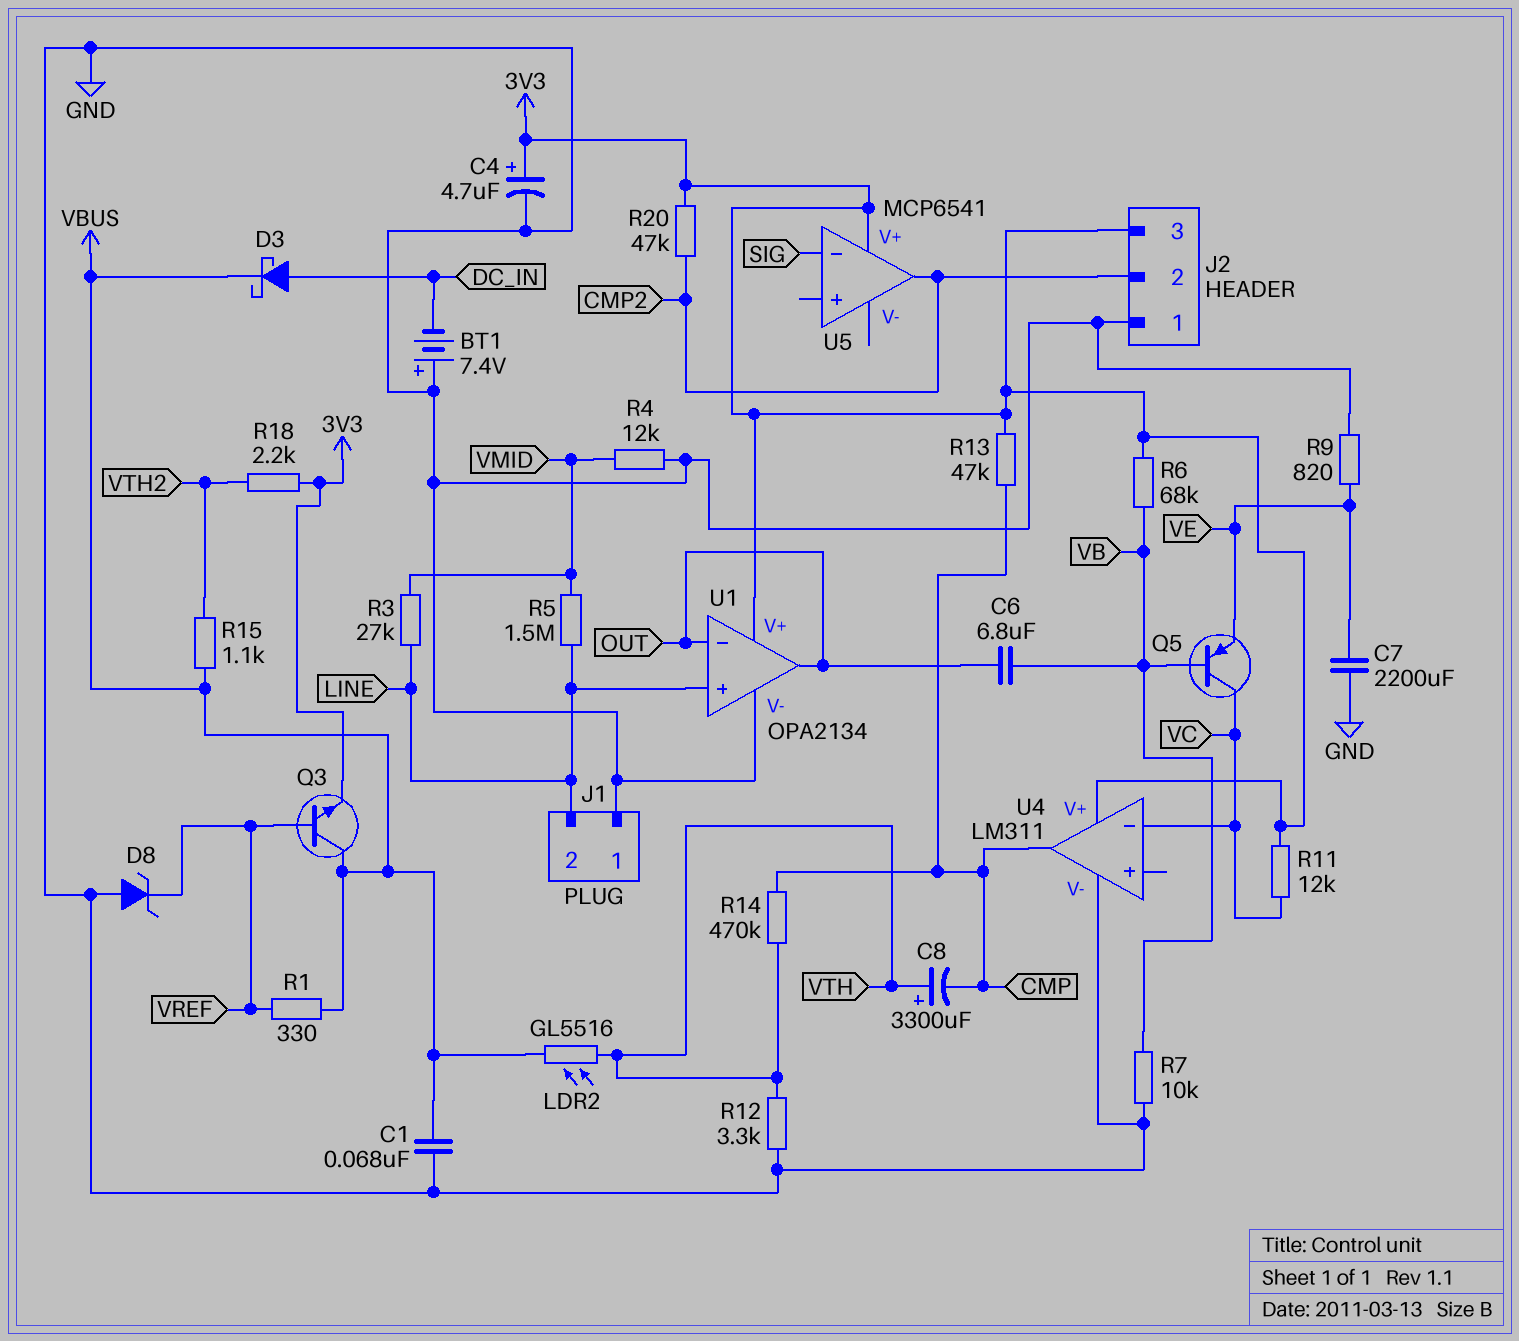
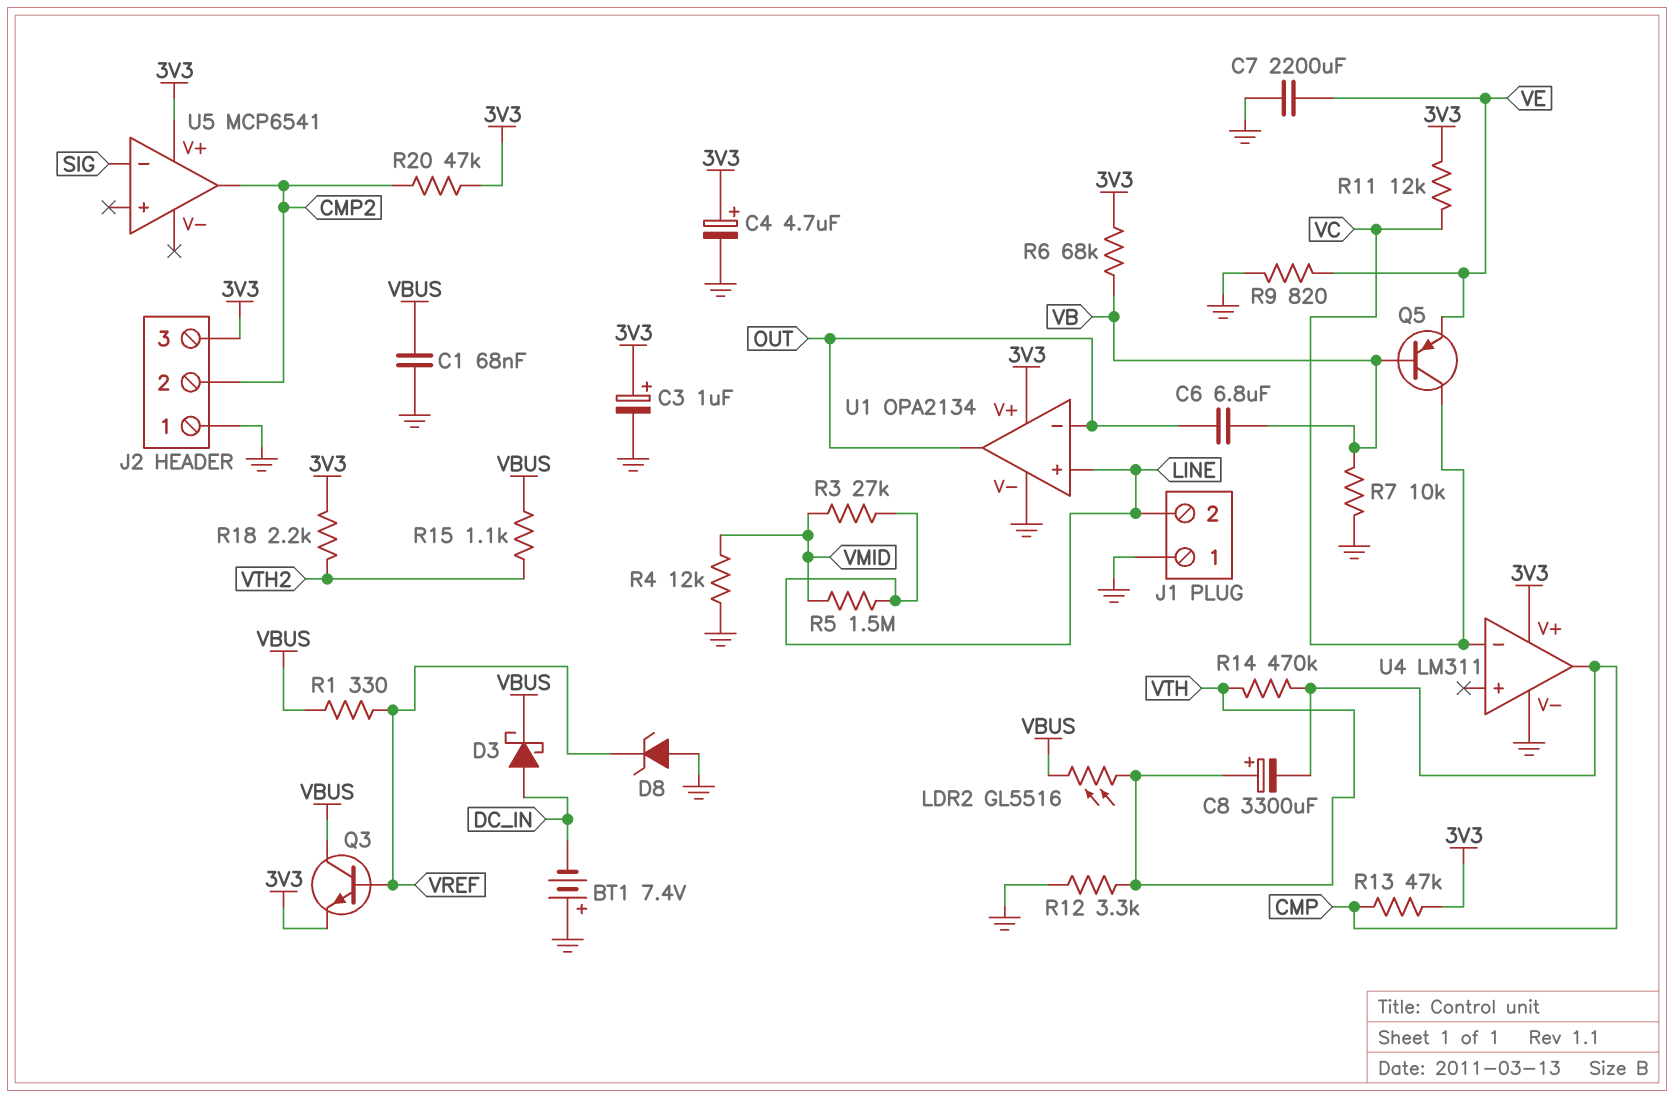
C3: none -> 1uF (plus 3V3, minus GND)

